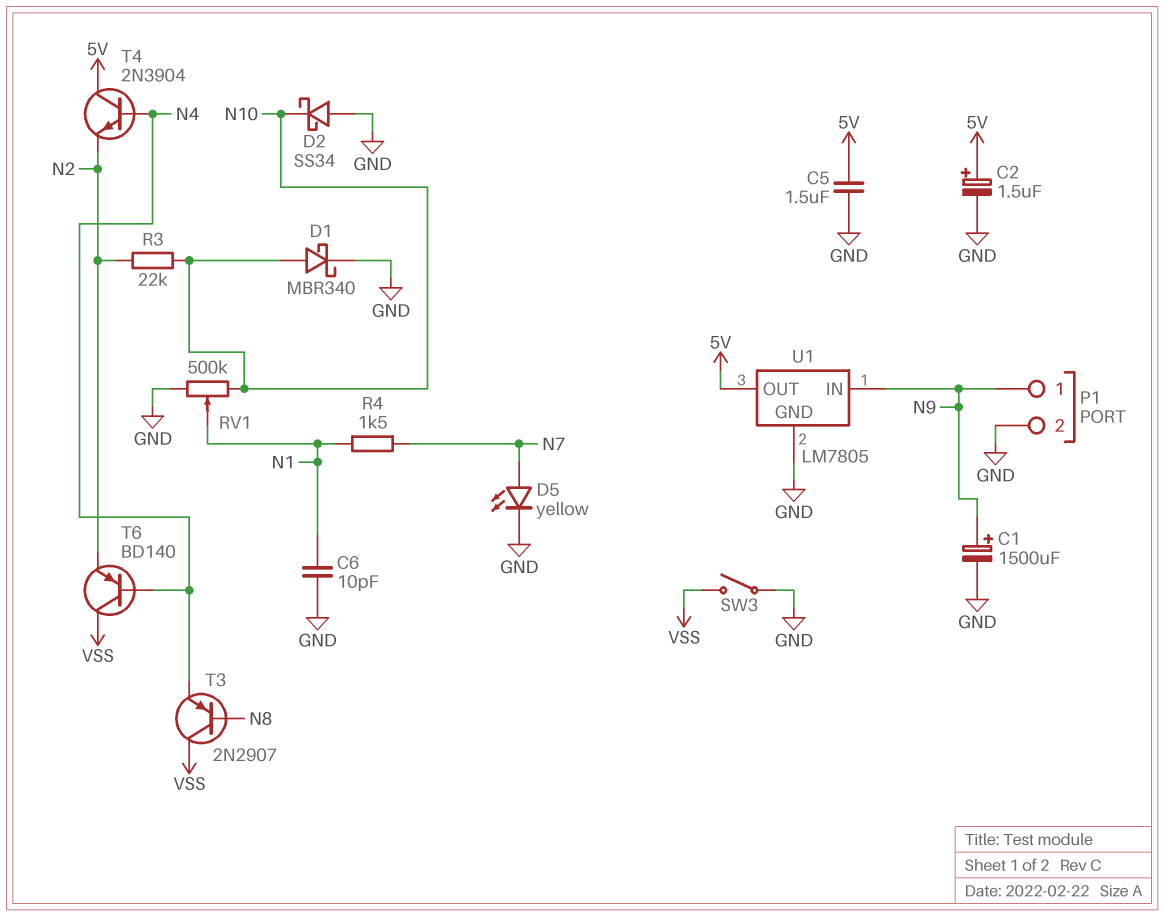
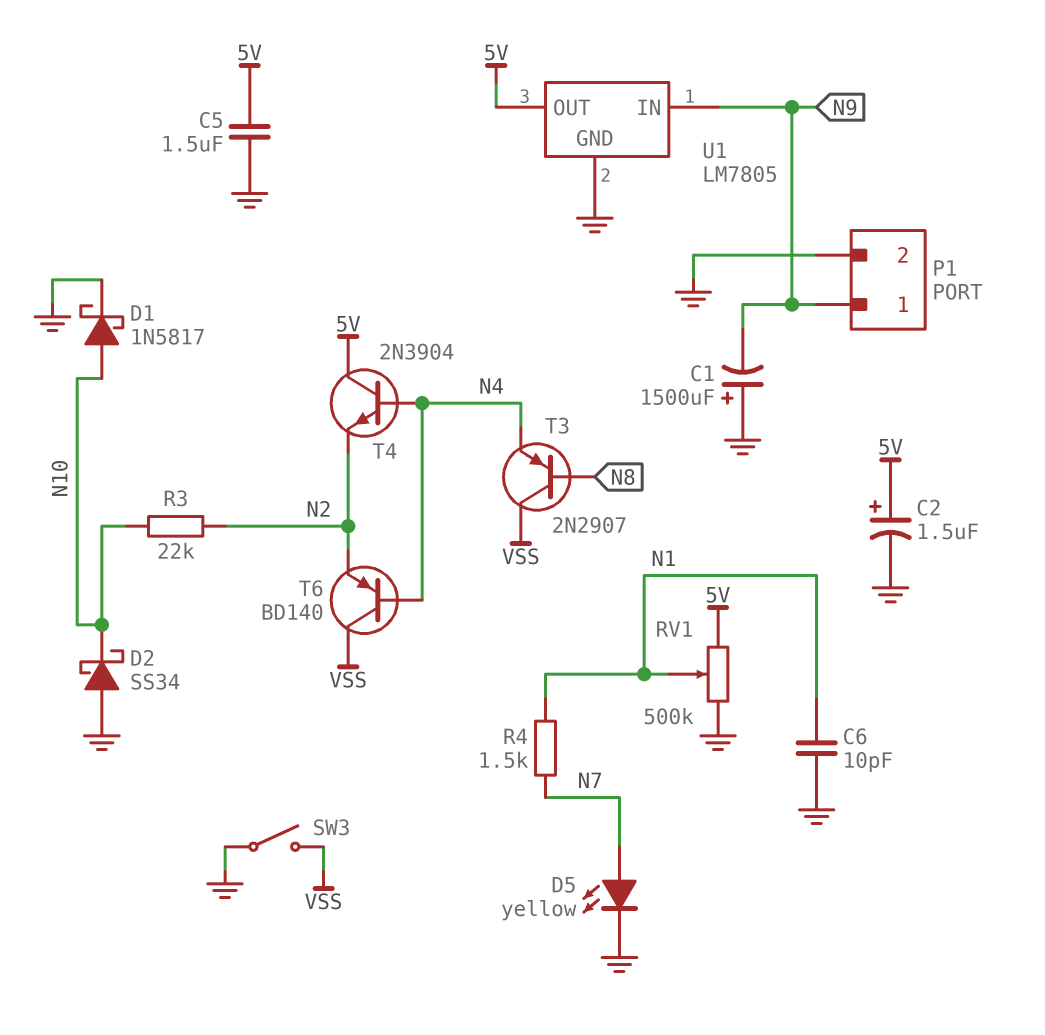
C1: 1500uF (plus N9, minus GND) -> 1500uF (plus GND, minus N9)
D1: schottky MBR340 (A N10, K GND) -> schottky 1N5817 (A N10, K GND)
RV1: 500k (GND, N10, wiper N1) -> 500k (5V, GND, wiper N1)

